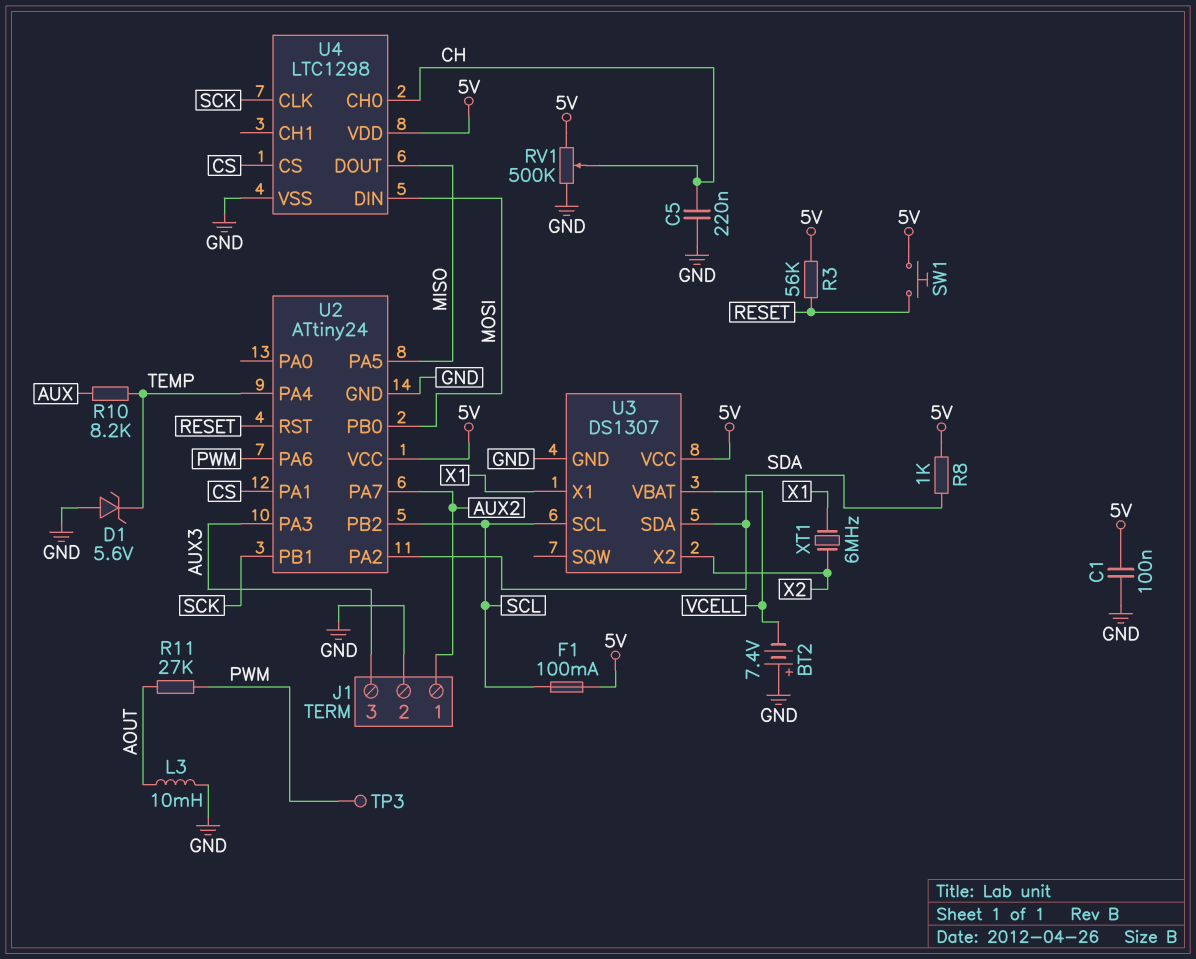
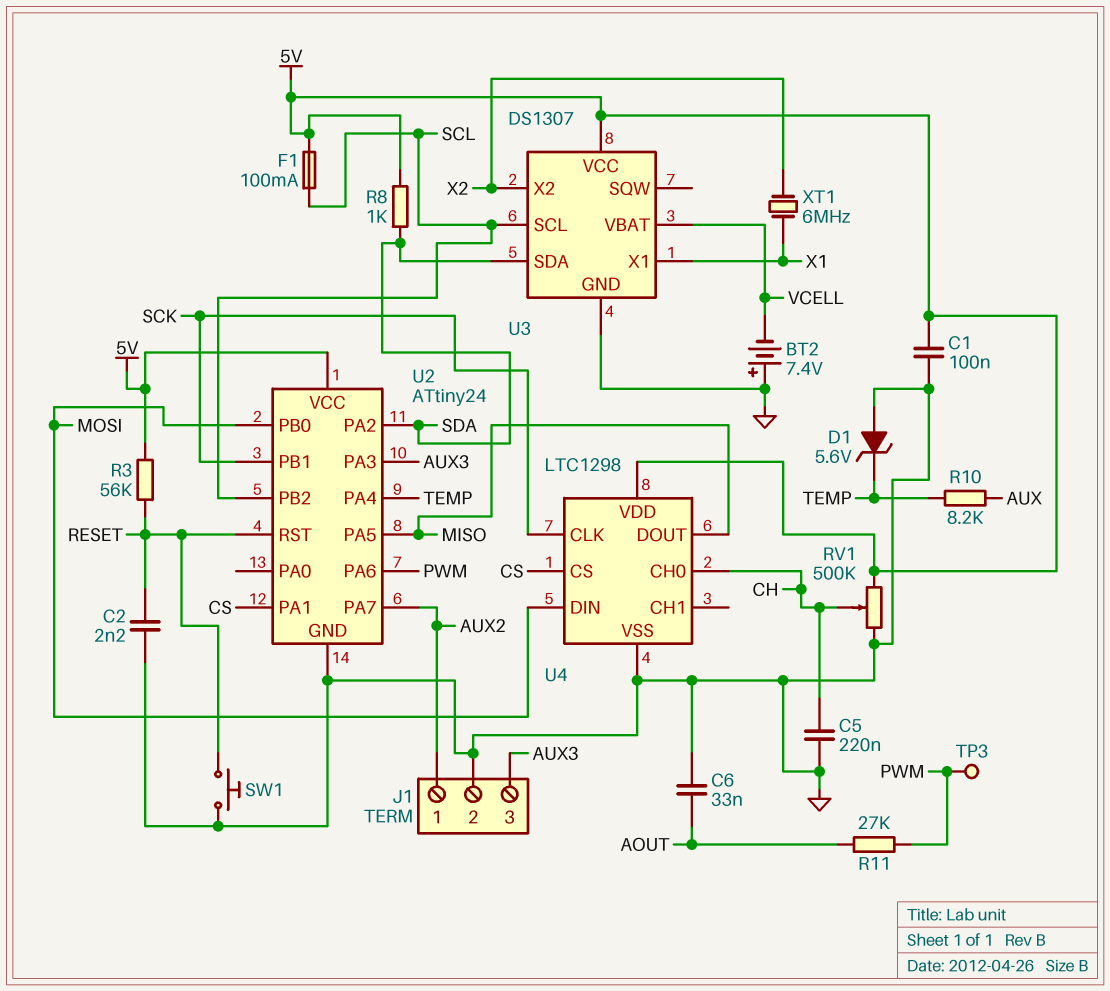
C2: none -> 2.2nF (GND, RESET)
C6: none -> 33nF (AOUT, GND)
L3: 10mH (AOUT, GND) -> none
SW1: button (5V, RESET) -> button (GND, RESET)

